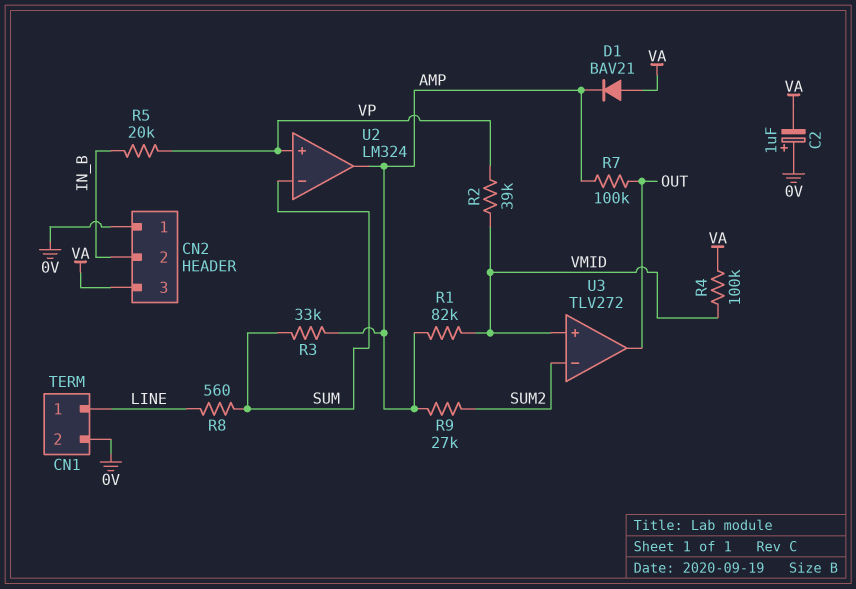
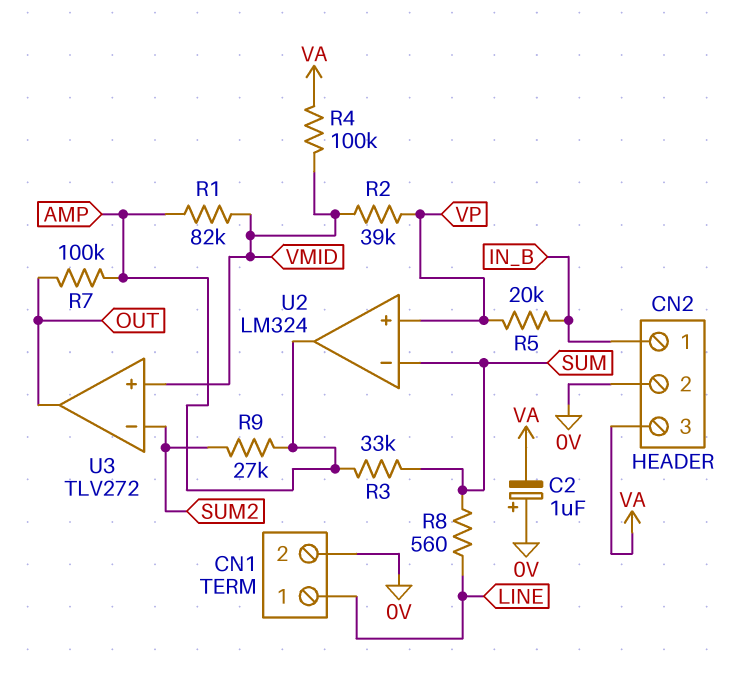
CN2 pin 1: 0V -> IN_B
CN2 pin 2: IN_B -> 0V
D1: diode BAV21 (A VA, K AMP) -> none

